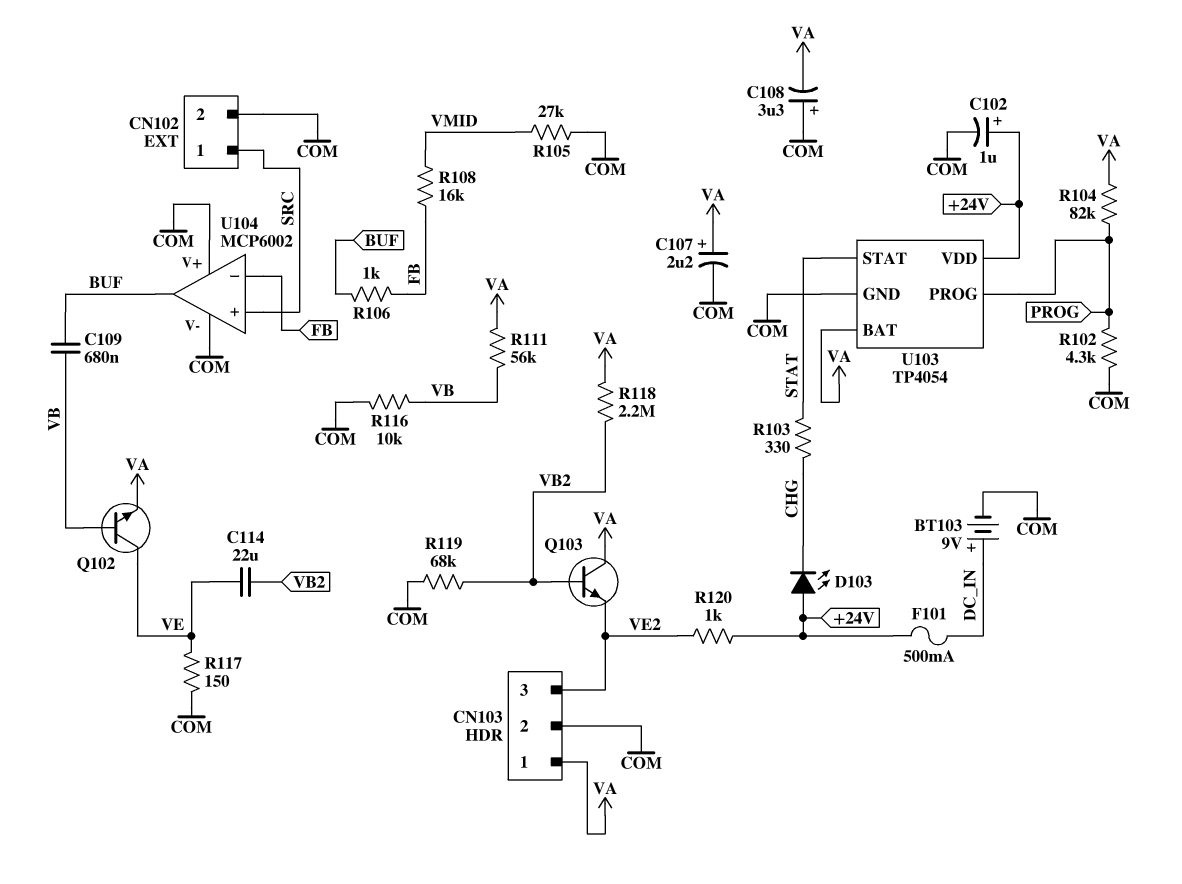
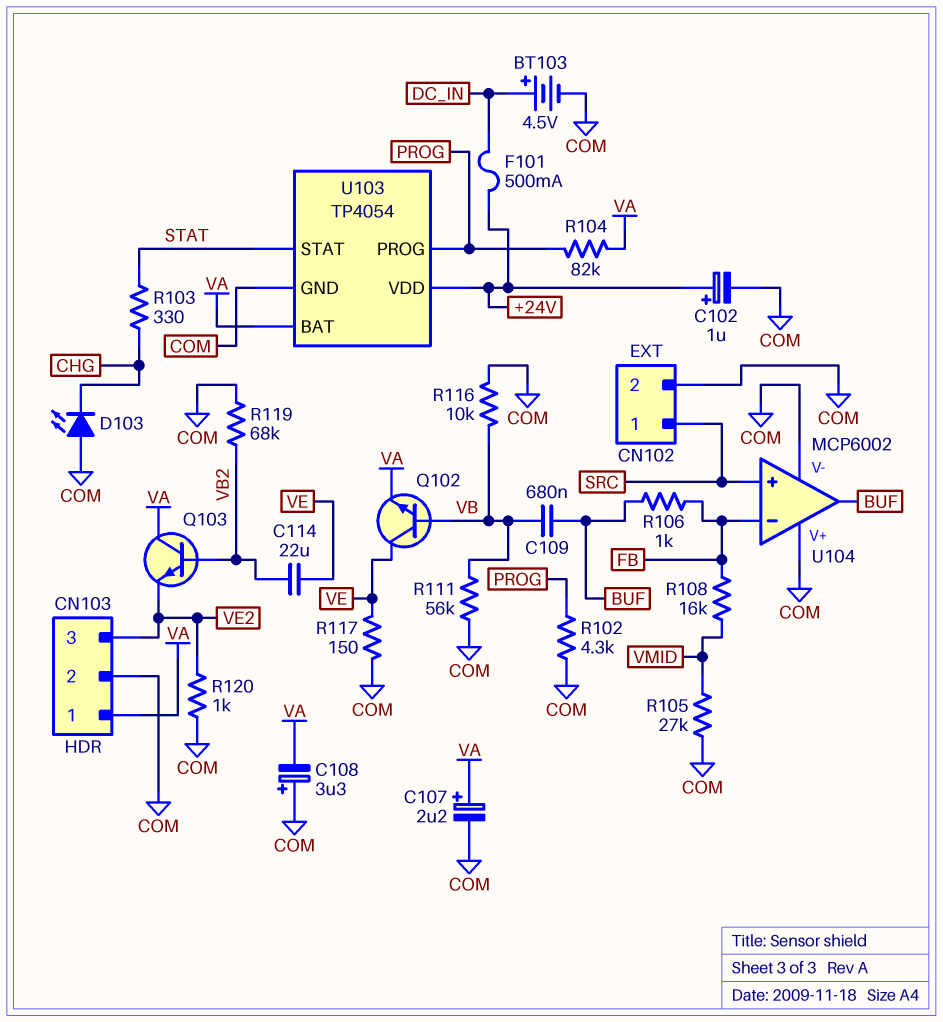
BT103: 9V (plus DC_IN, minus COM) -> 4.5V (plus DC_IN, minus COM)
D103: LED (A +24V, K CHG) -> LED (A COM, K CHG)
R111: 56k (VA, VB) -> 56k (COM, VB)
R118: 2.2M (VA, VB2) -> none
R120: 1k (+24V, VE2) -> 1k (COM, VE2)

